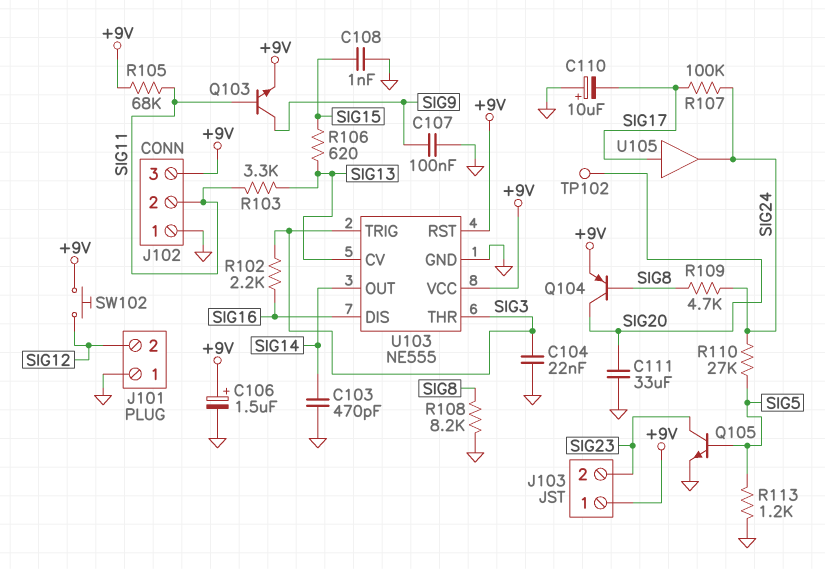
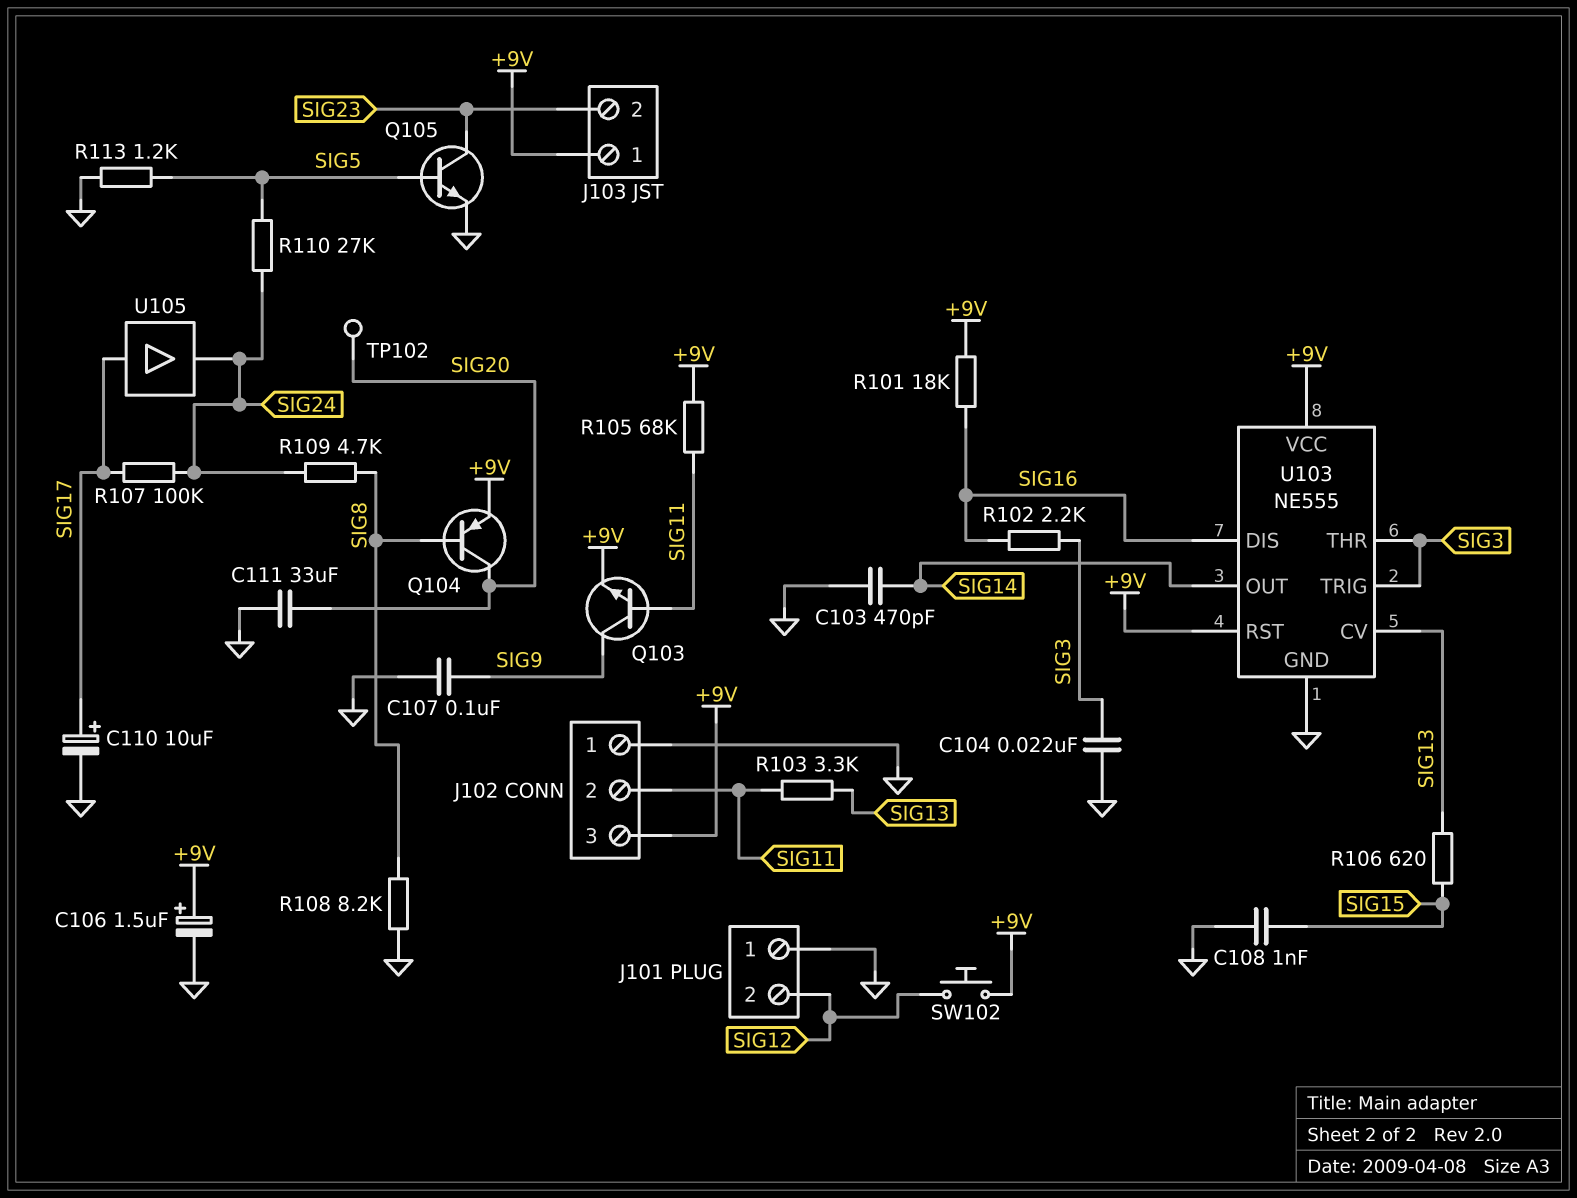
C110: 10uF (plus GND, minus SIG17) -> 10uF (plus SIG17, minus GND)
R101: none -> 18k (+9V, SIG16)

